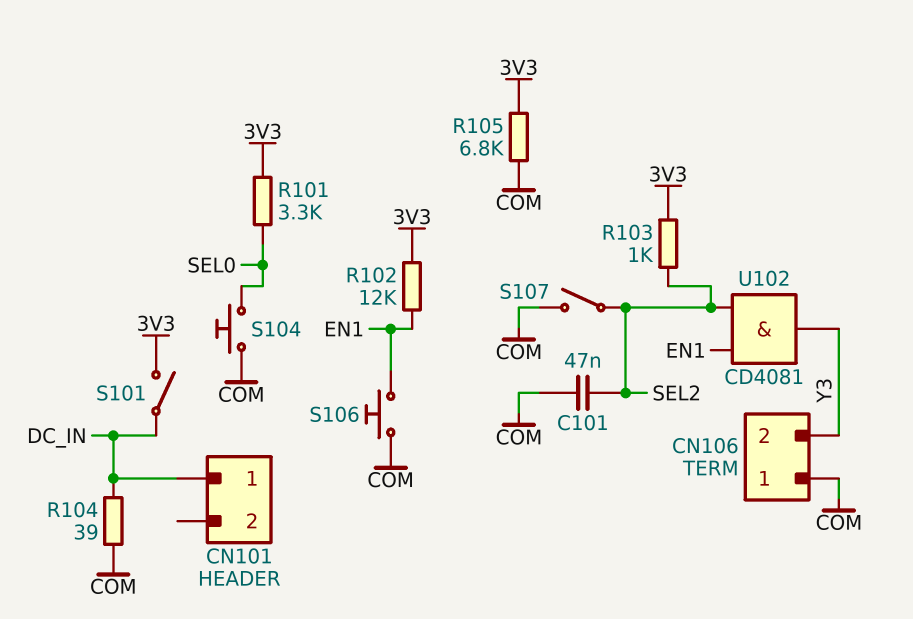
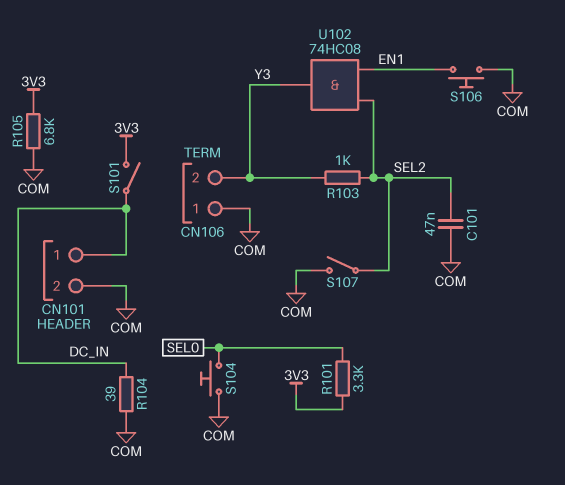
CN101 pin 2: none -> COM
R102: 12k (3V3, EN1) -> none
R103: 1k (3V3, SEL2) -> 1k (SEL2, Y3)
U102: AND CD4081 (in EN1, in SEL2, out Y3) -> AND 74HC08 (in EN1, in SEL2, out Y3)

